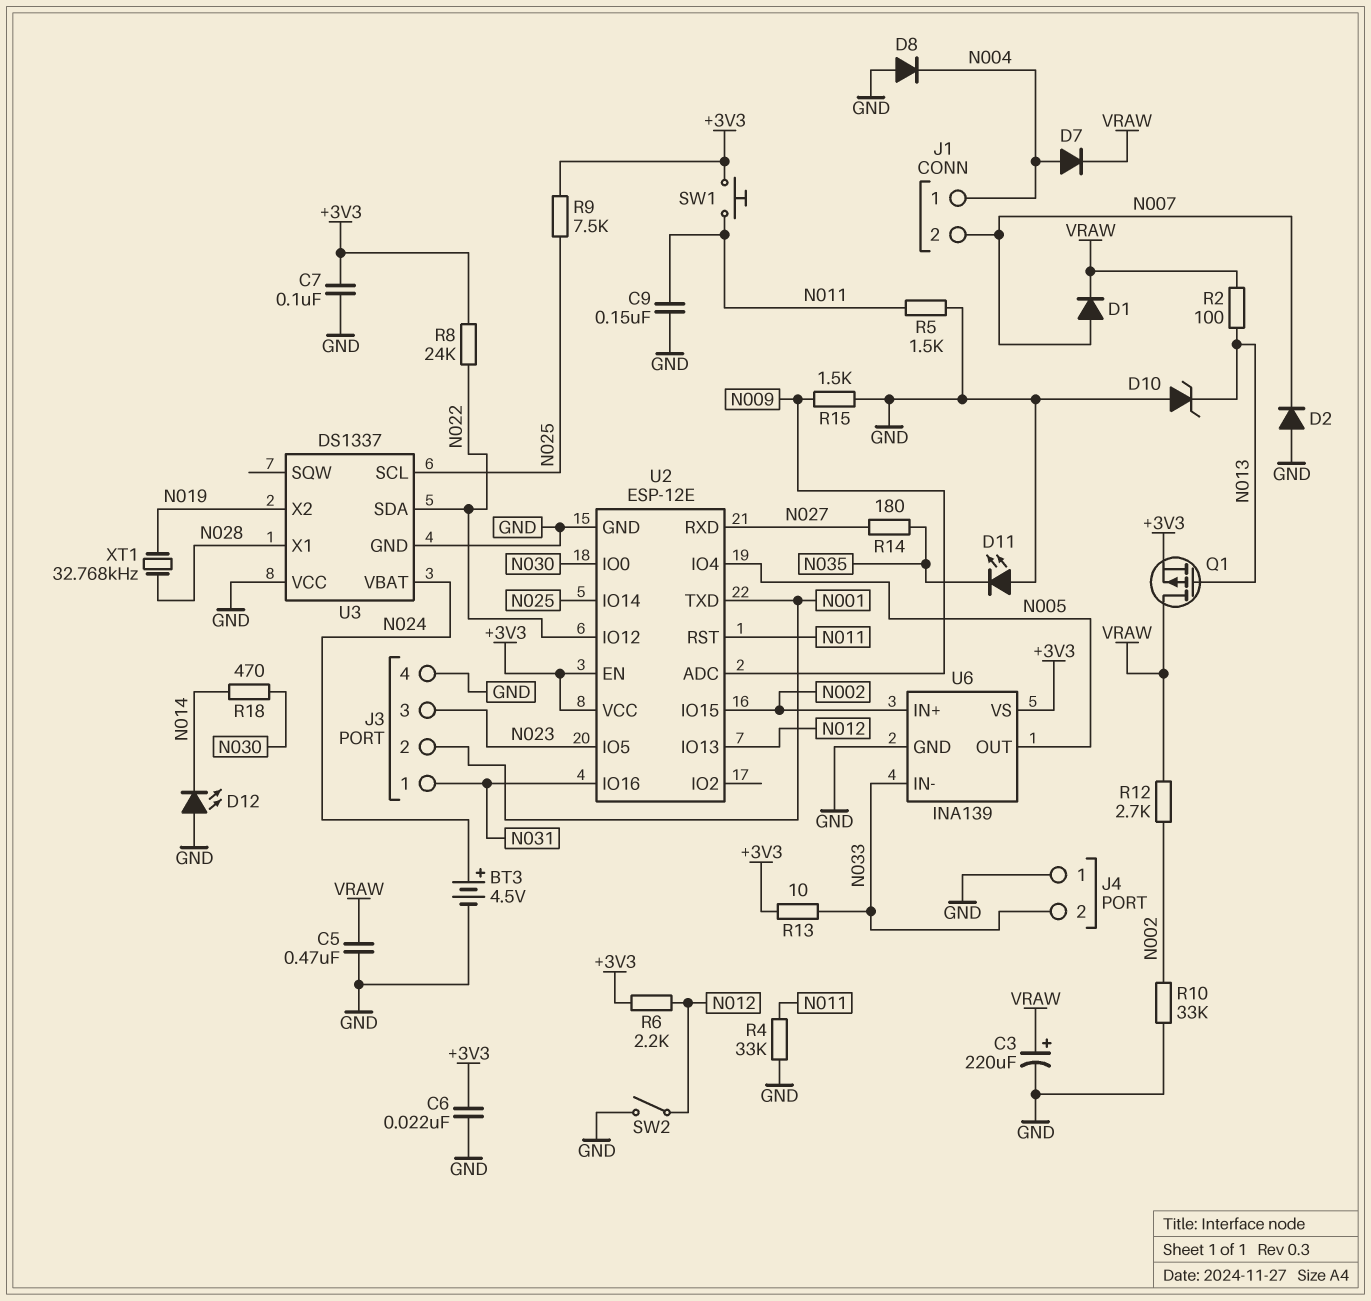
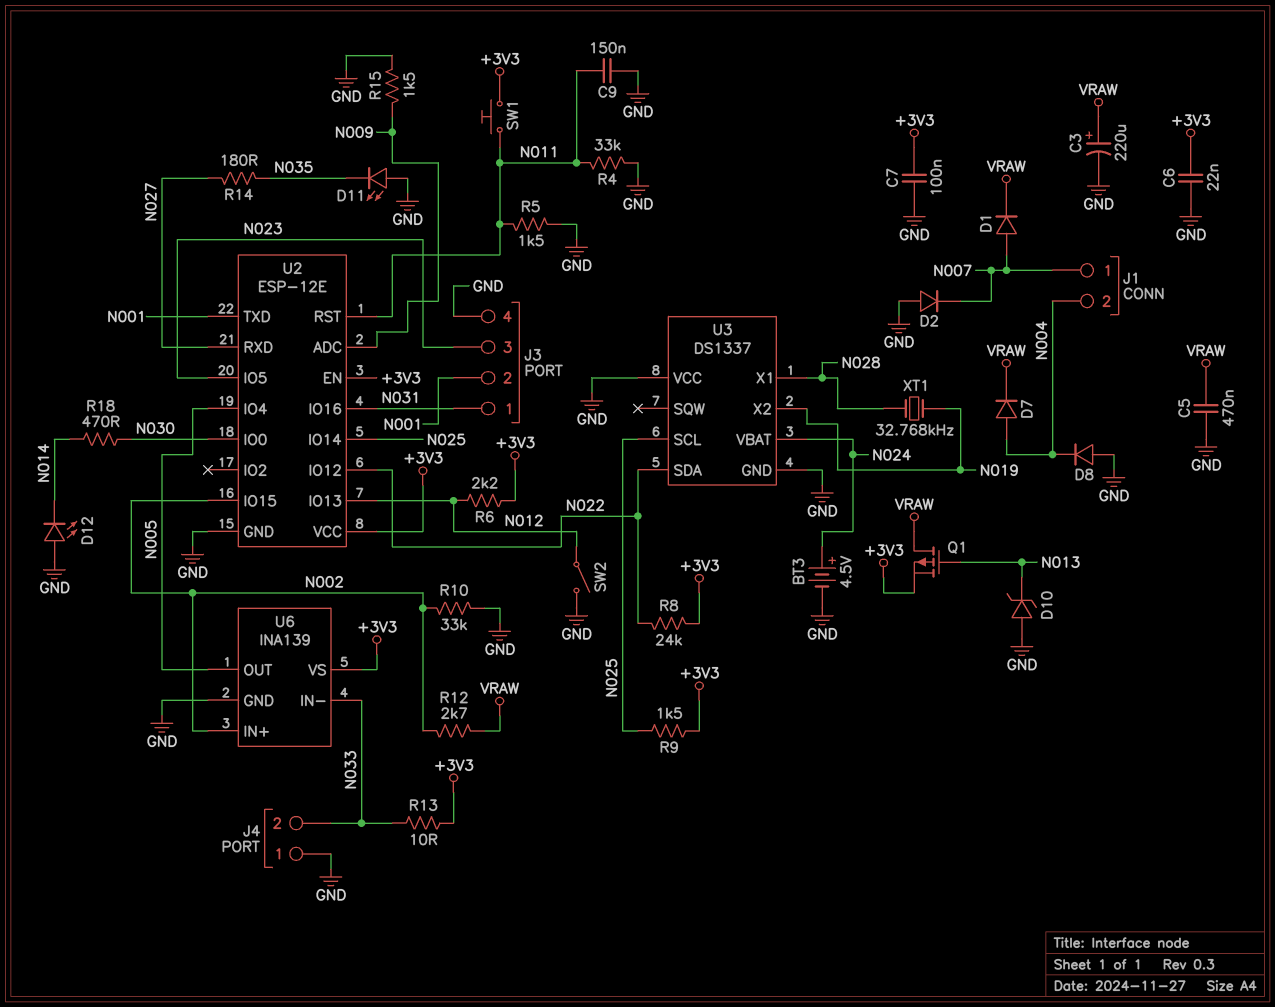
J1 pin 1: N004 -> N007
J1 pin 2: N007 -> N004
R2: 100 (N013, VRAW) -> none
R9: 7.5k (+3V3, N025) -> 1.5k (+3V3, N025)

